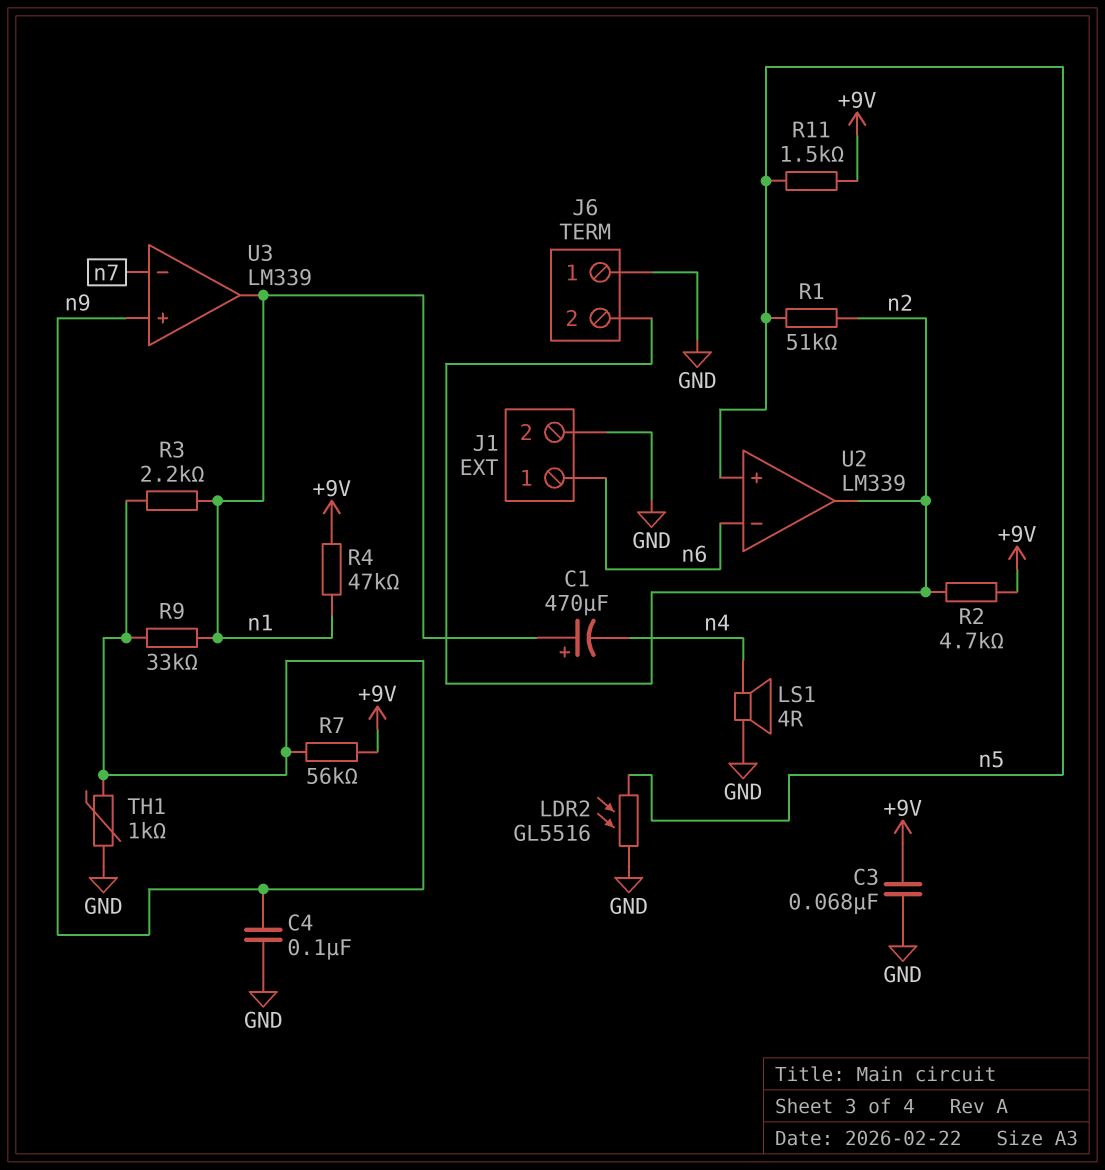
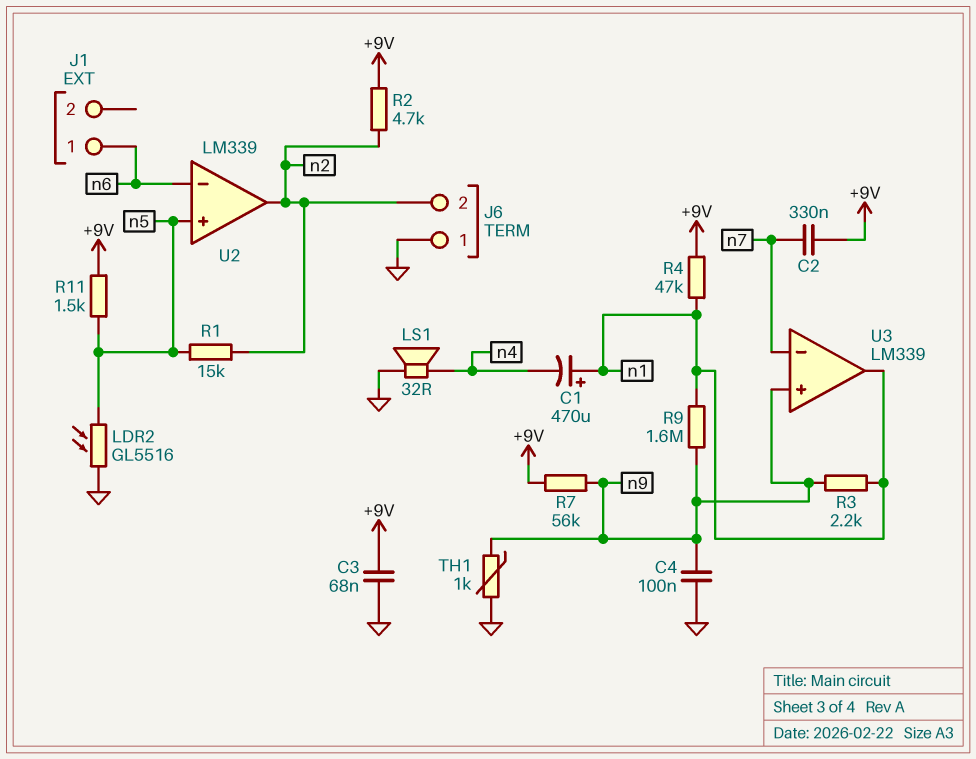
C2: none -> 330nF (+9V, n7)
J1 pin 2: GND -> none
LS1: speaker 4R (GND, n4) -> speaker 32R (GND, n4)
R1: 51k (n2, n5) -> 15k (n2, n5)
R9: 33k (n1, n9) -> 1.6M (n1, n9)

